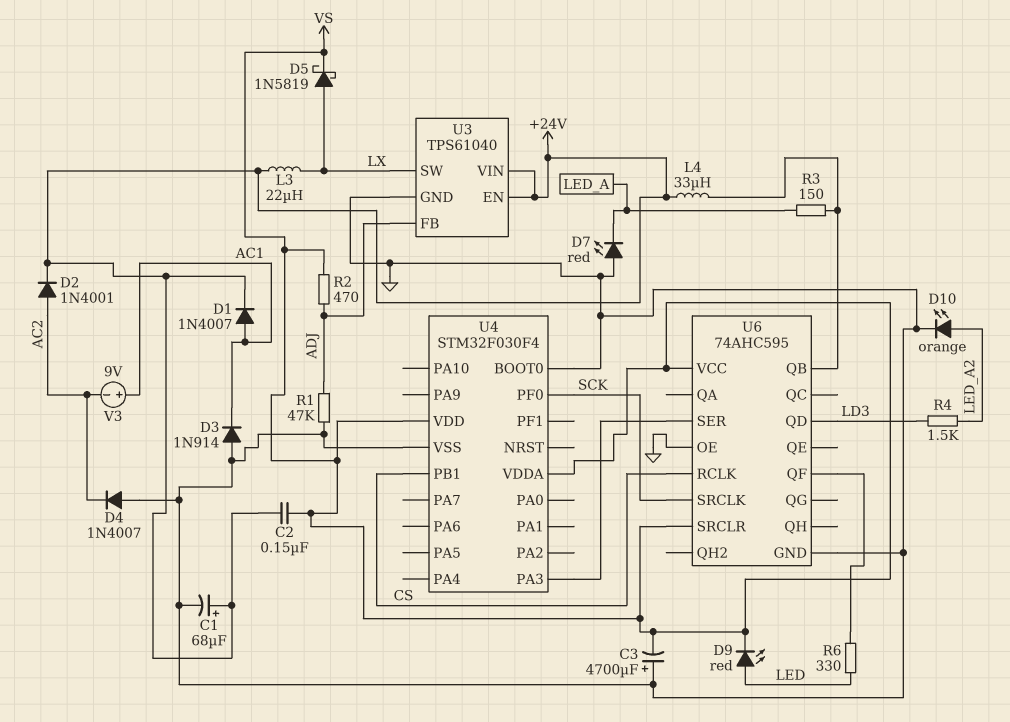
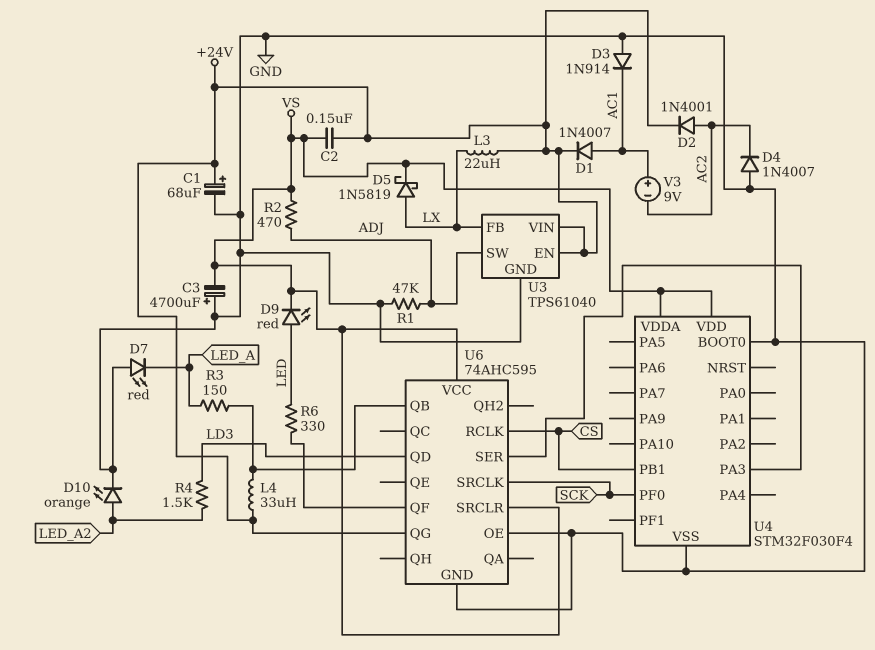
U3 pin FB: ADJ -> LX
U3 pin SW: LX -> ADJ
U6 pin QG: none -> +24V

